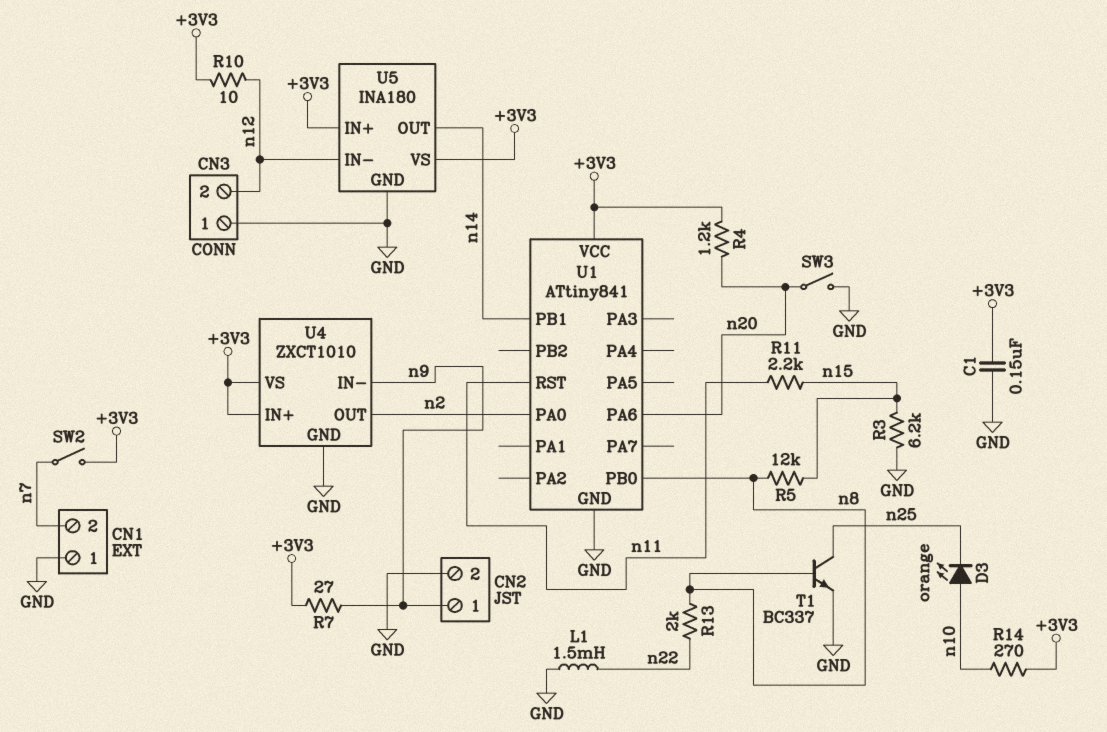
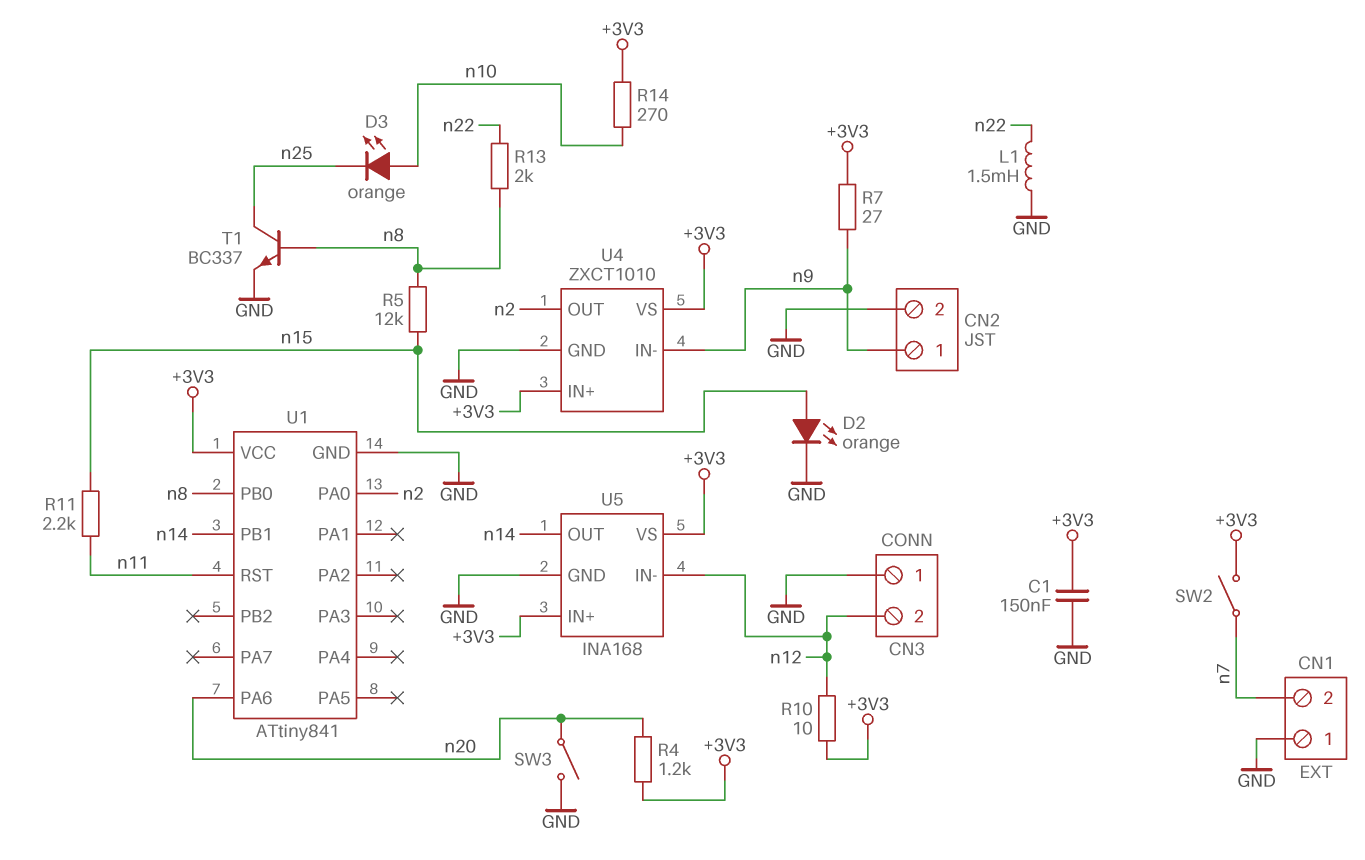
D2: none -> LED orange (A n15, K GND)
R3: 6.2k (GND, n15) -> none
U5: INA180 -> INA168

